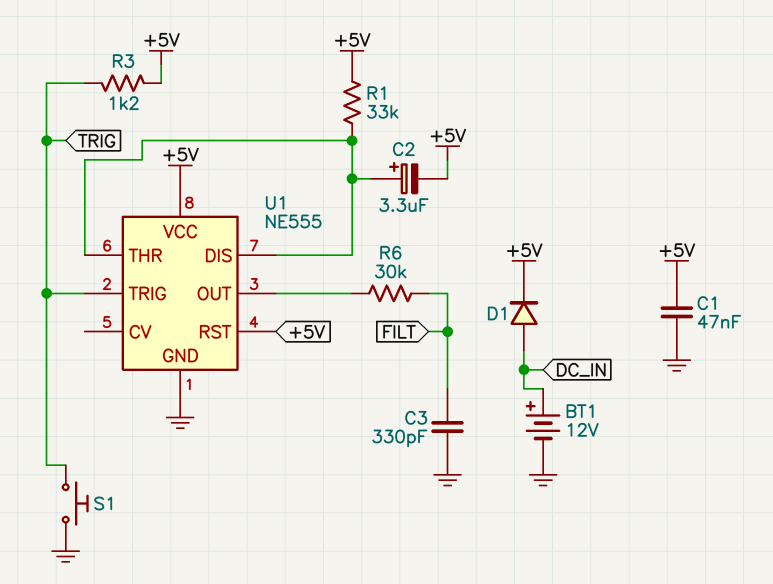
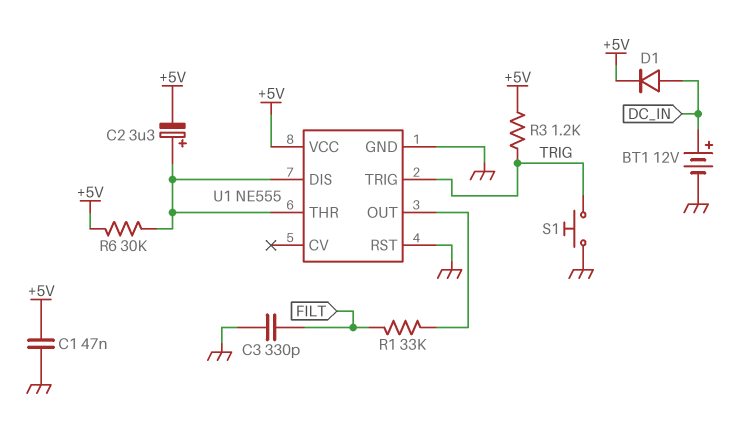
R1: 33k (+5V, U1/DIS) -> 33k (FILT, U1/OUT)
R6: 30k (FILT, U1/OUT) -> 30k (+5V, U1/DIS)
U1 pin RST: +5V -> GND

